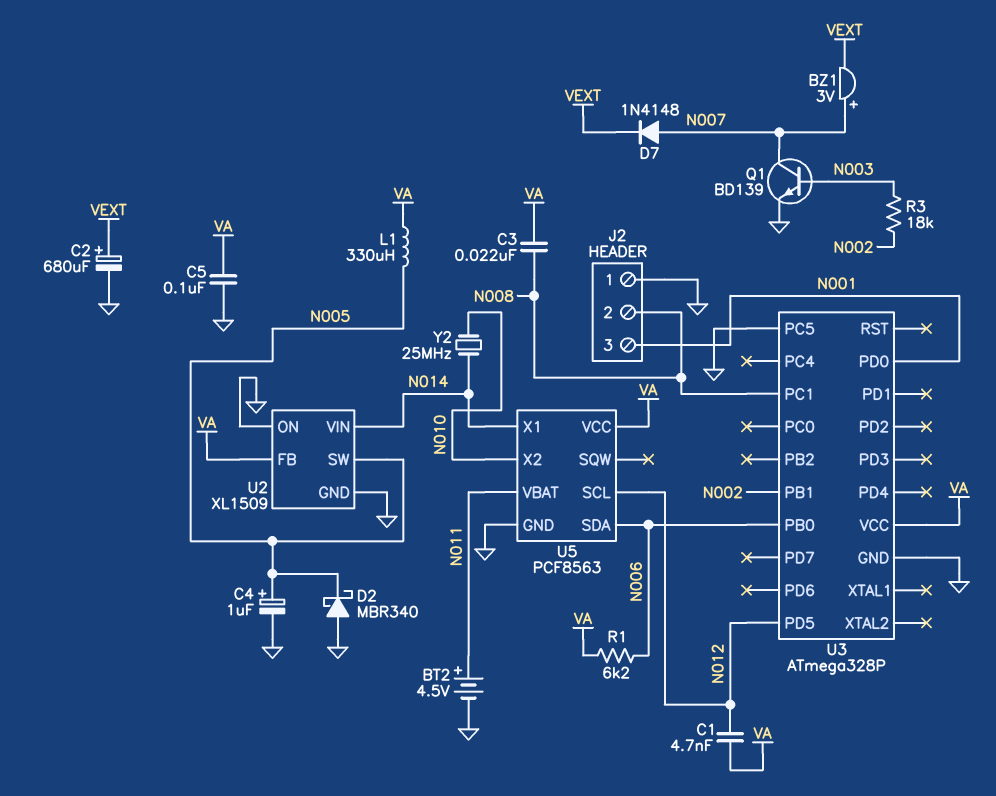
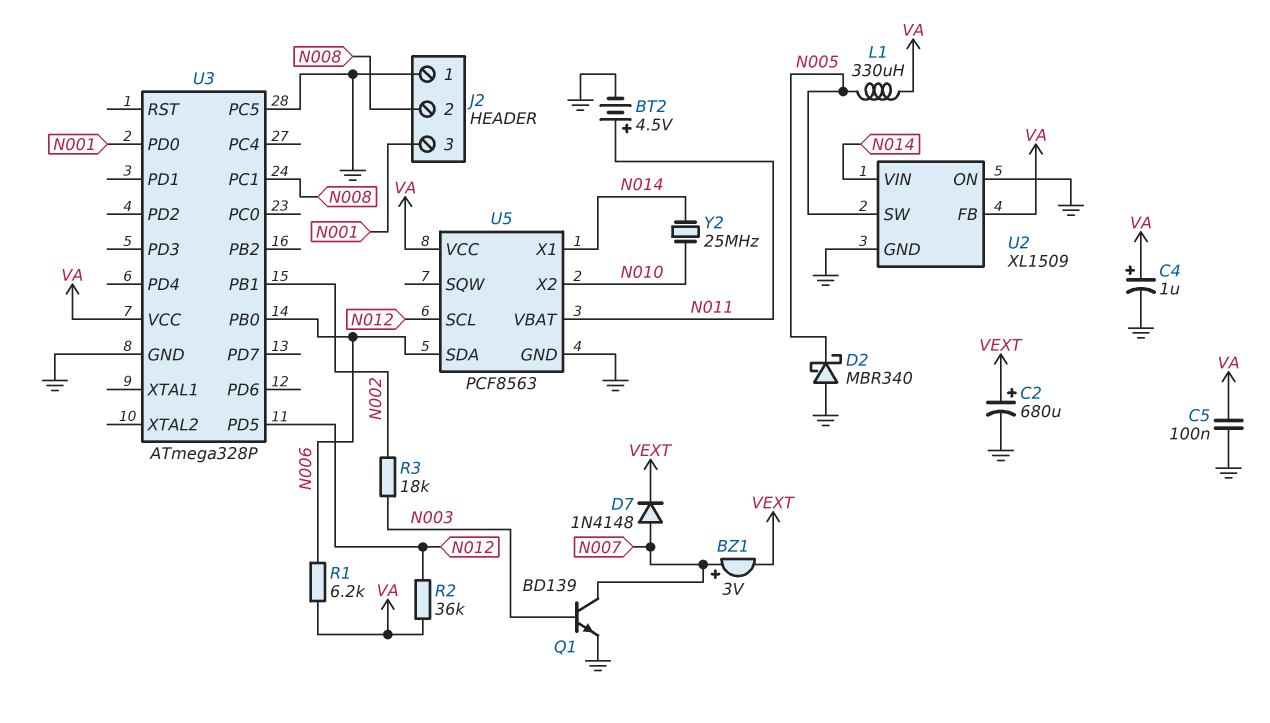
C1: 4.7nF (N012, VA) -> none
C3: 22nF (N008, VA) -> none
C4: 1uF (plus N005, minus GND) -> 1uF (plus VA, minus GND)
R2: none -> 36k (N012, VA)

